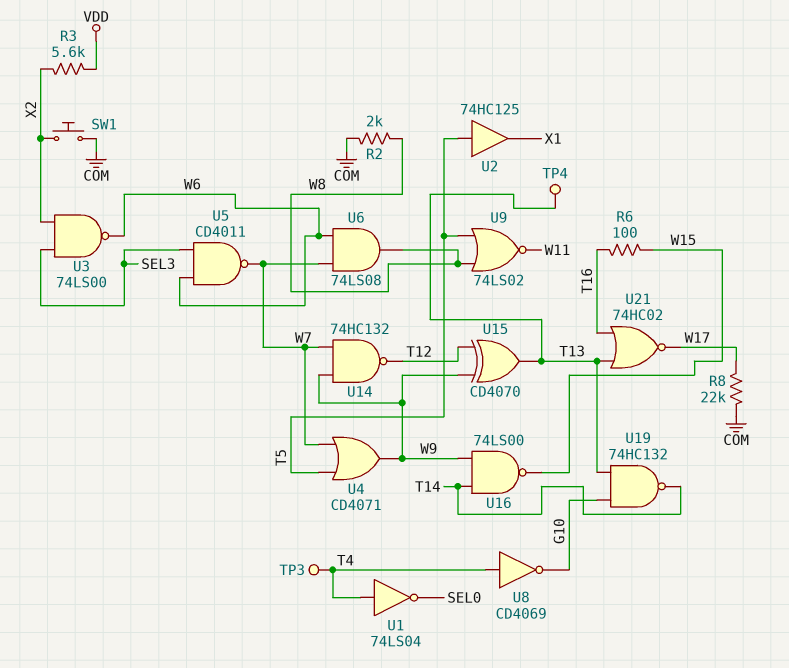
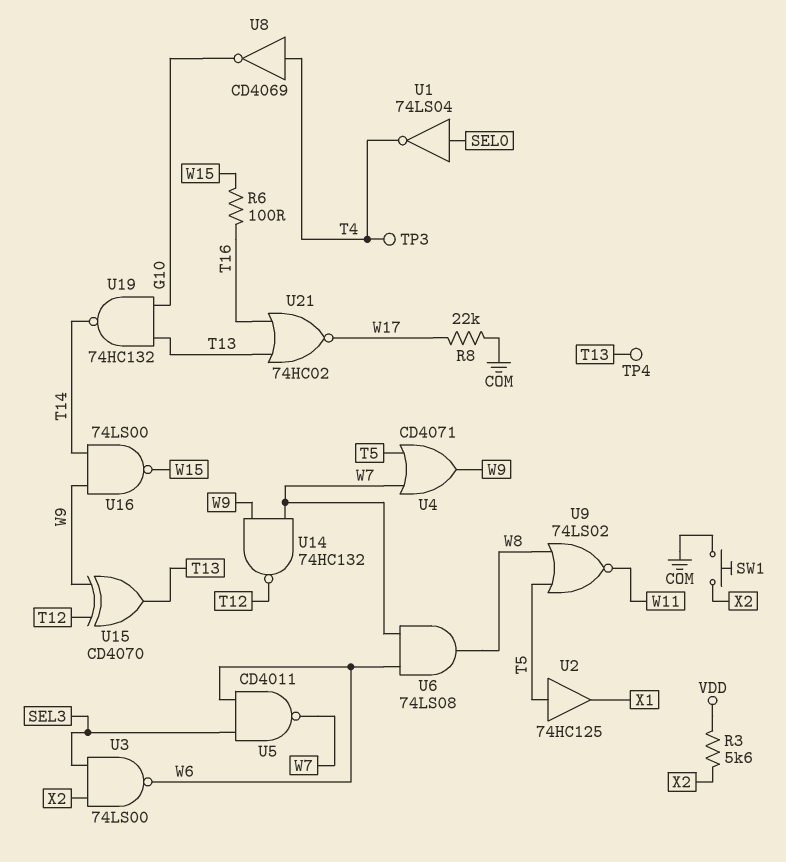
R2: 2k (COM, W8) -> none
U1: NOT 74LS04 (in T4, out SEL0) -> NOT 74LS04 (in SEL0, out T4)

